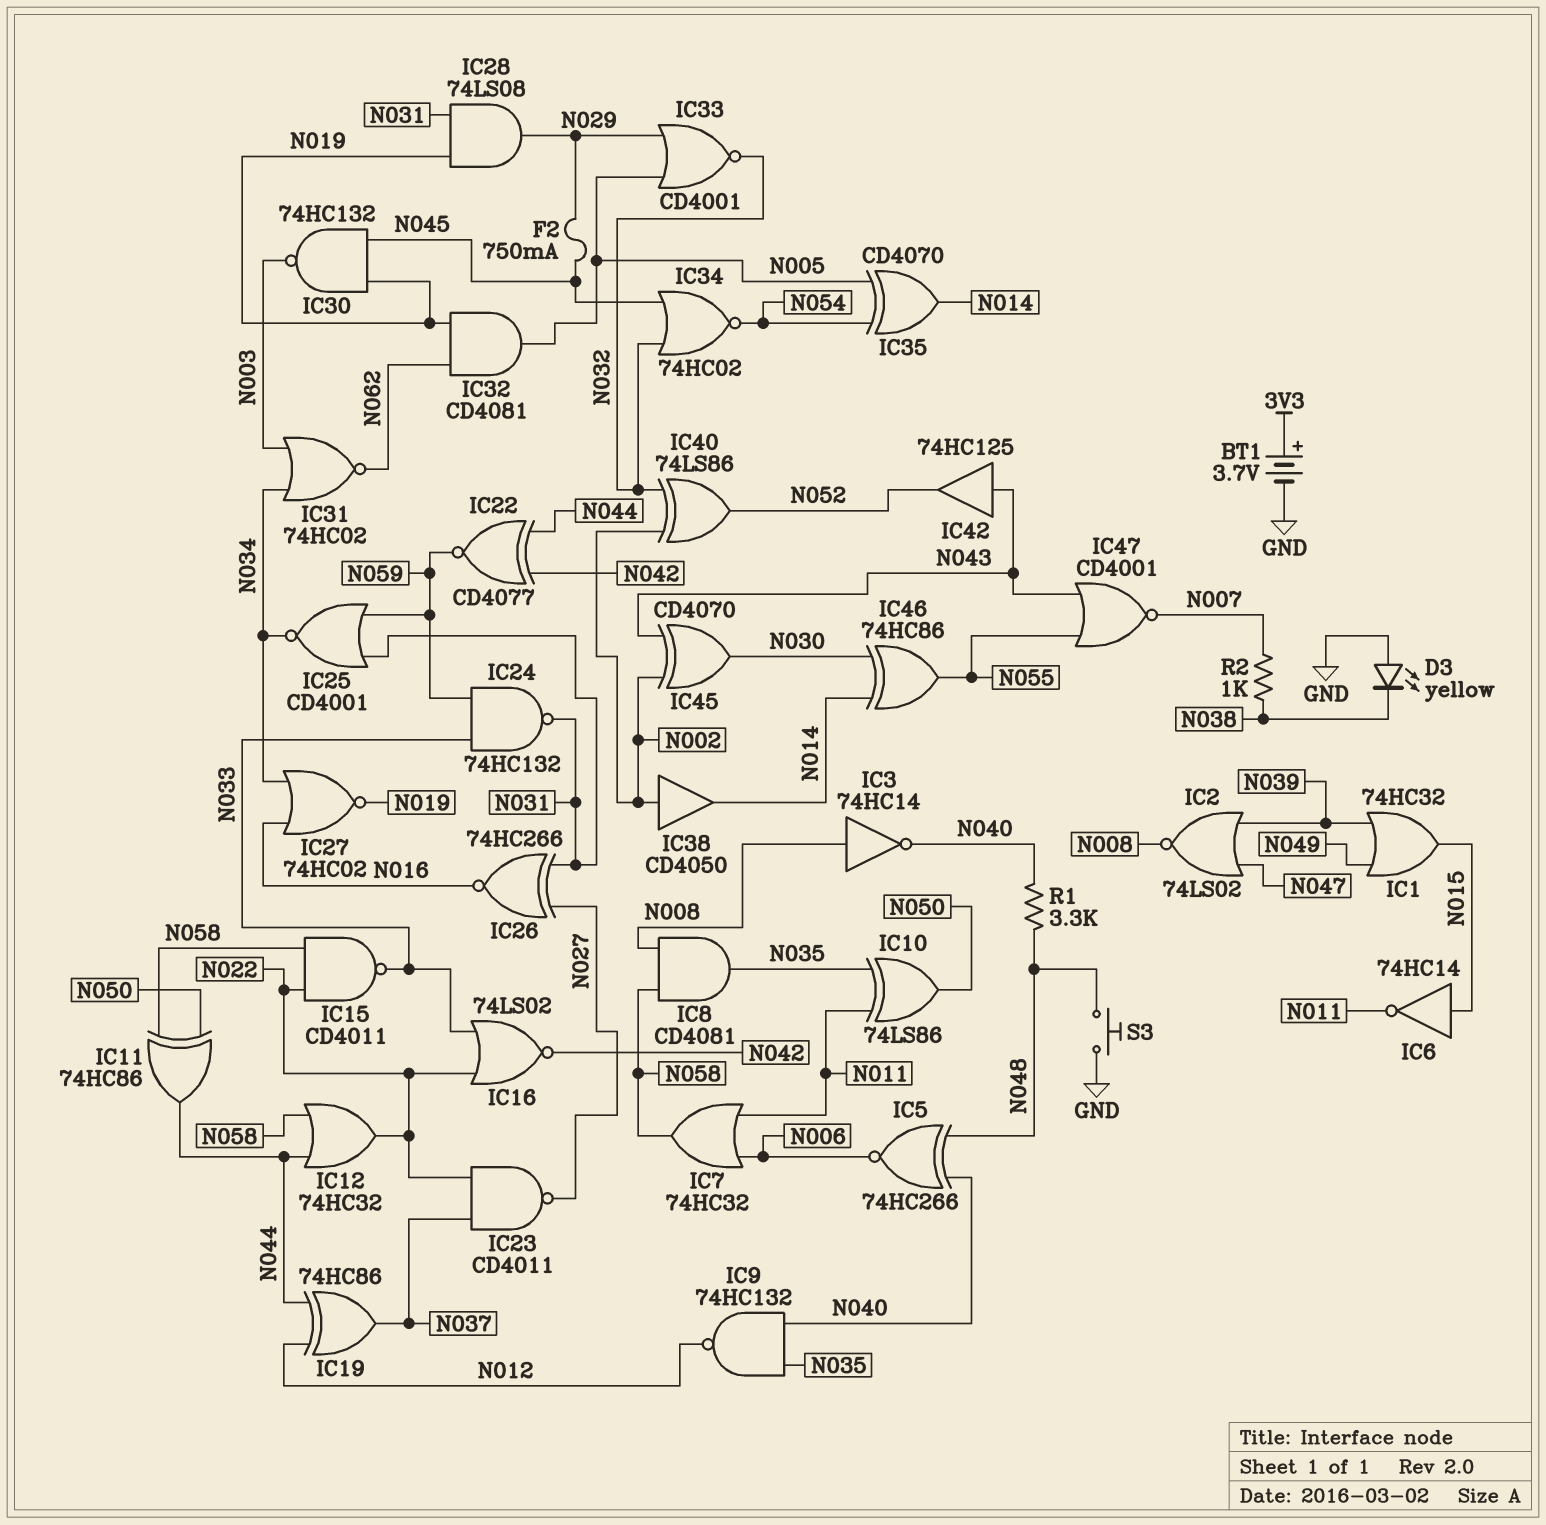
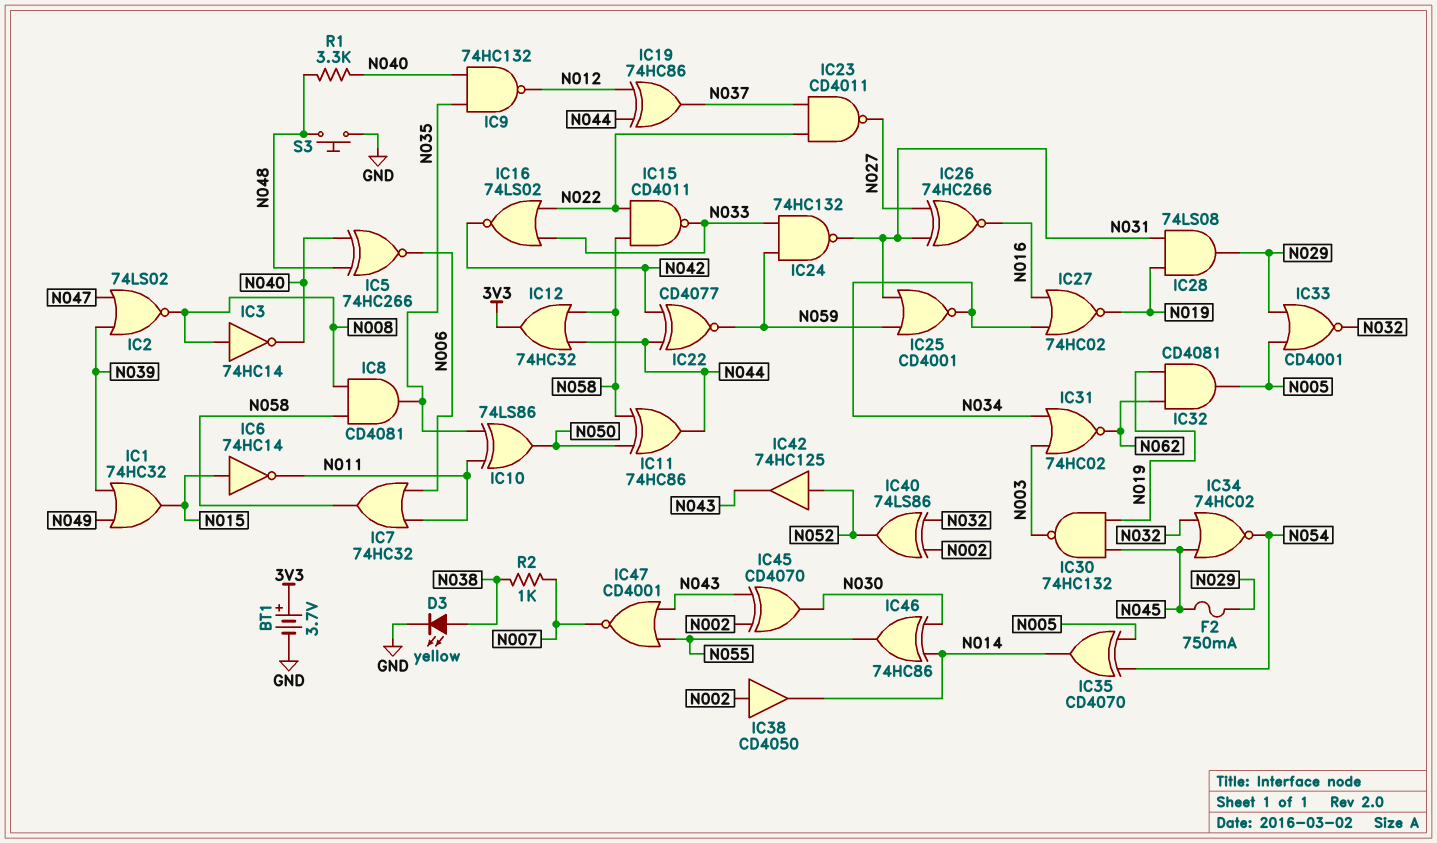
D3: LED yellow (A GND, K N038) -> LED yellow (A N038, K GND)
IC12: OR 74HC32 (in N044, in N058, out N022) -> OR 74HC32 (in N044, in N058, out 3V3)
IC42: buffer 74HC125 (in N043, out N052) -> buffer 74HC125 (in N052, out N043)

